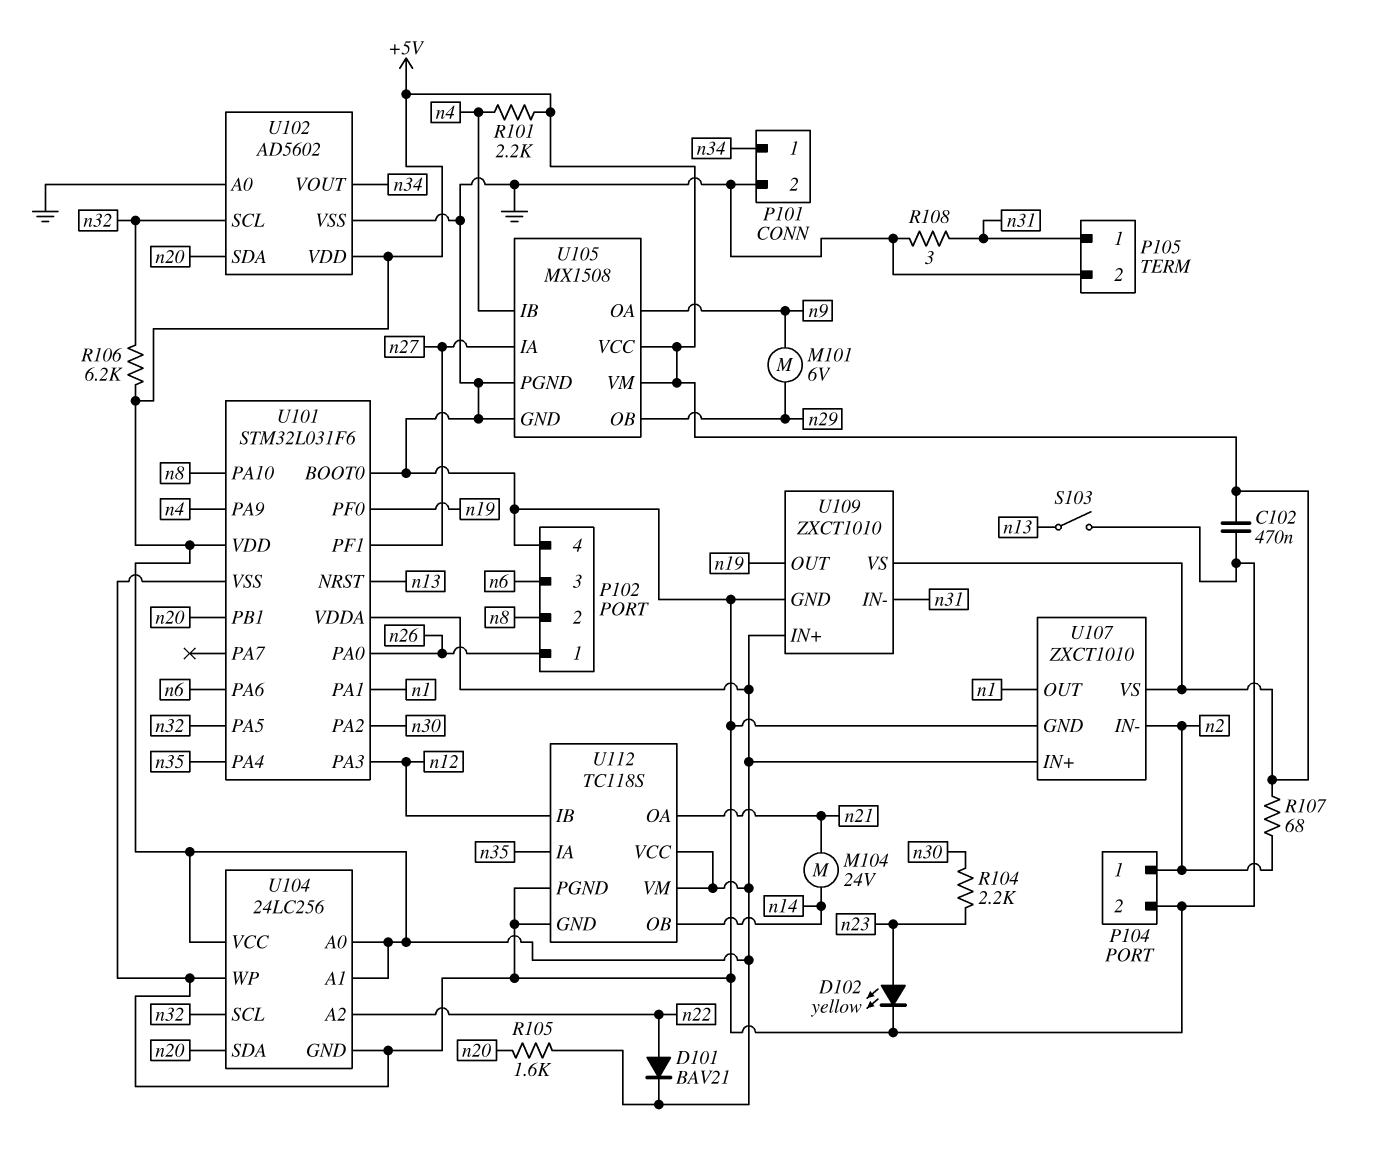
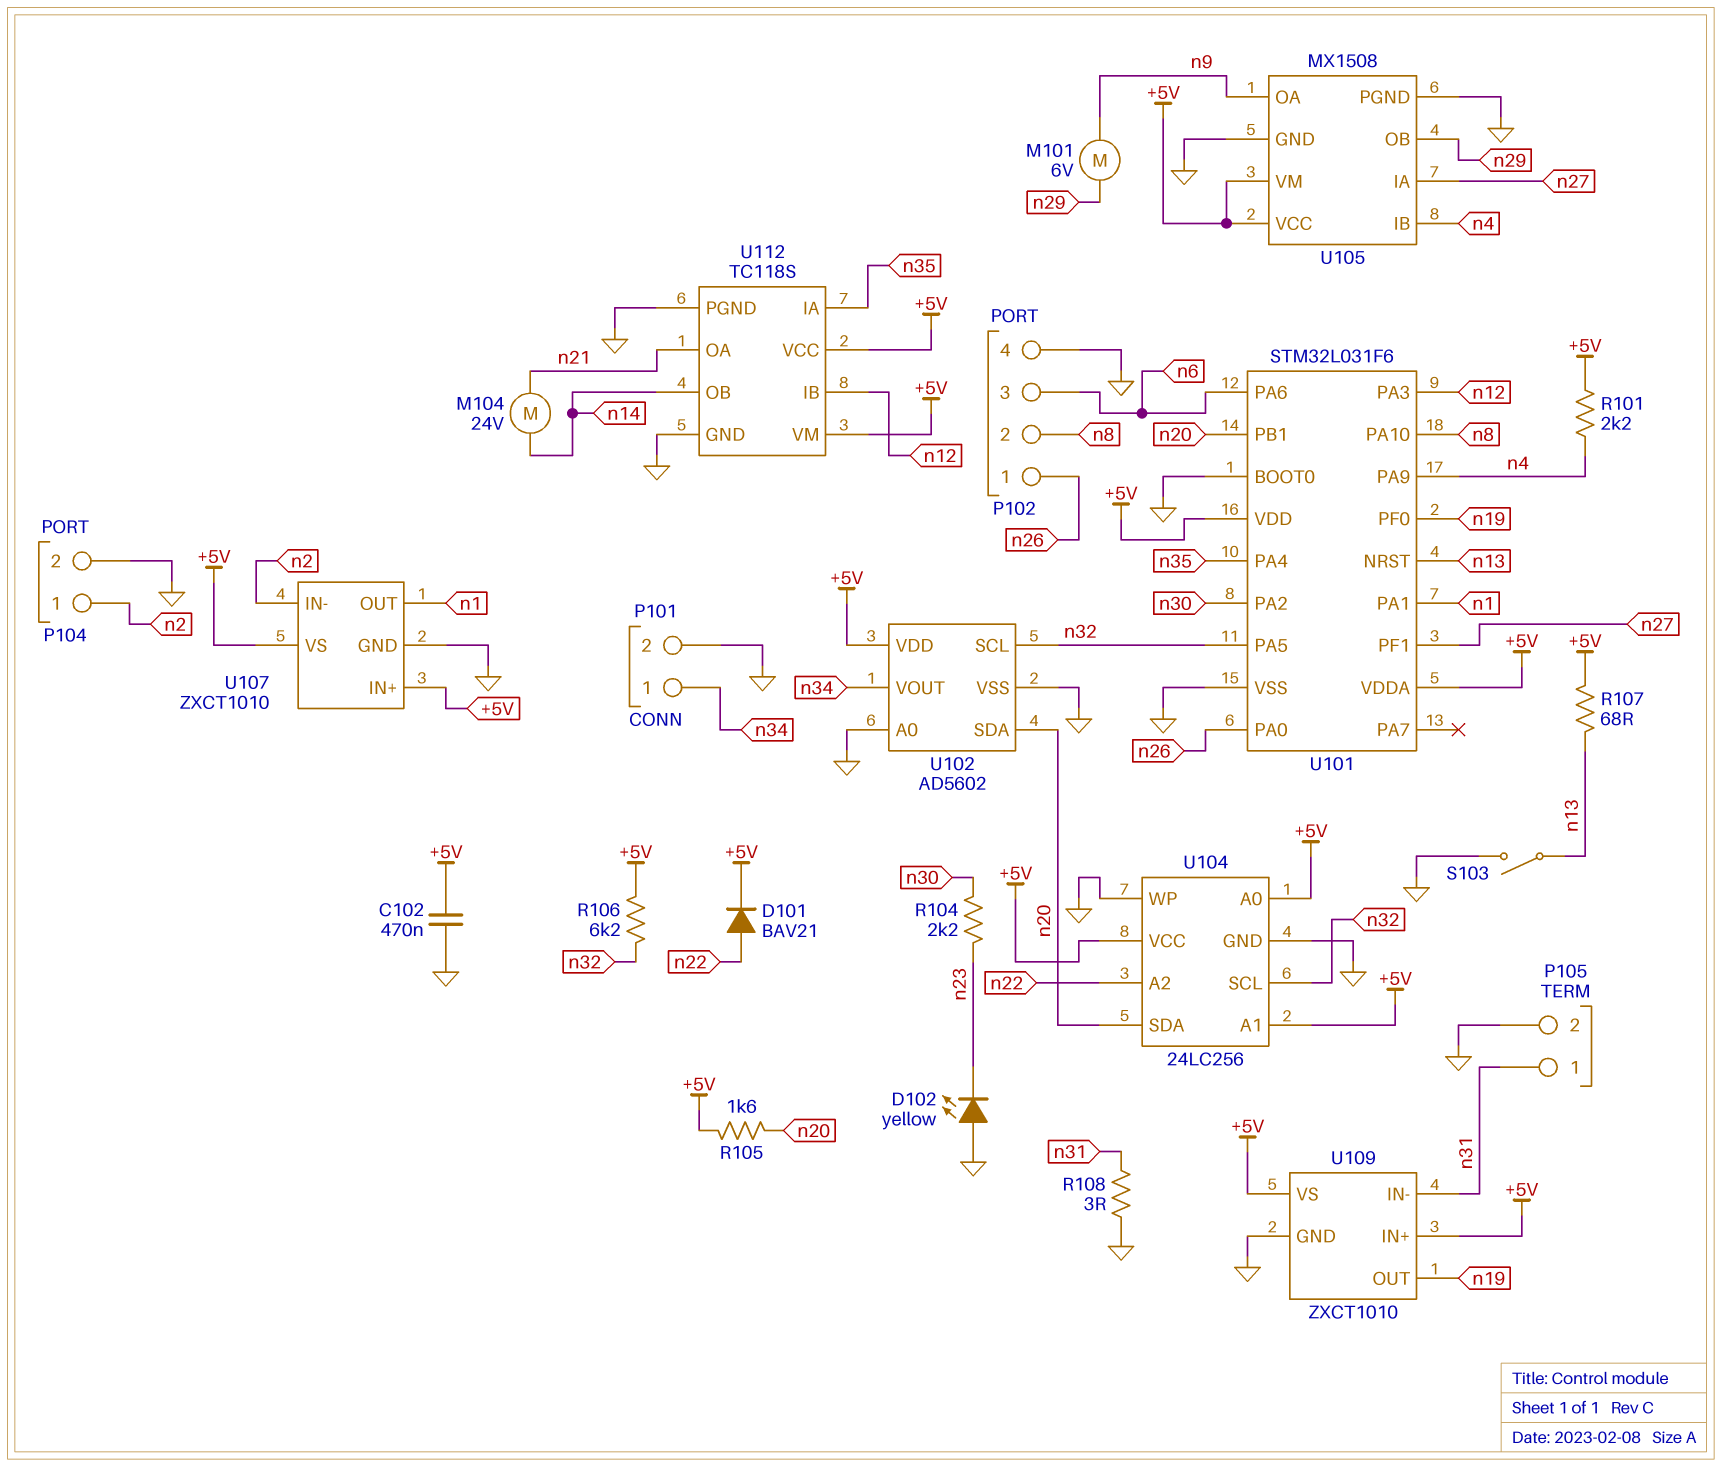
D102: LED yellow (A n23, K GND) -> LED yellow (A GND, K n23)
R107: 68 (+5V, n2) -> 68 (+5V, n13)

